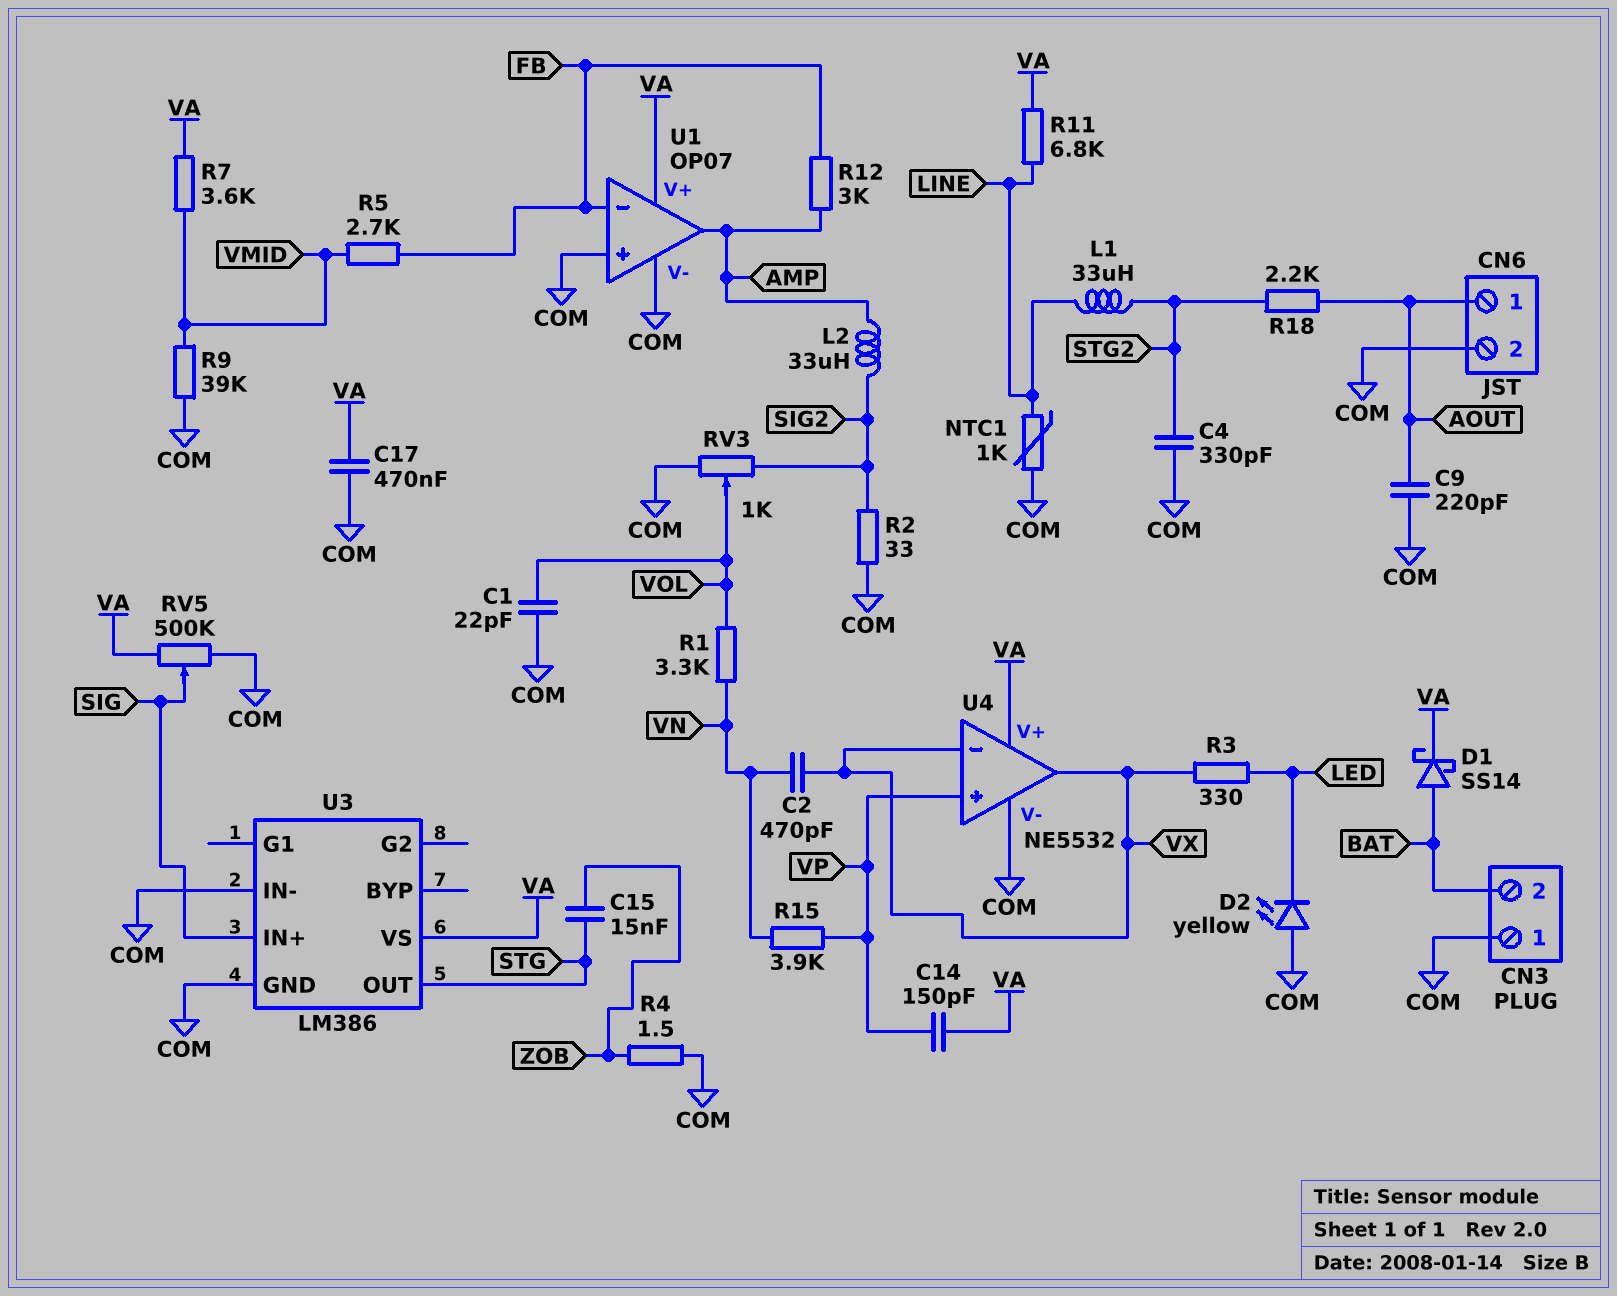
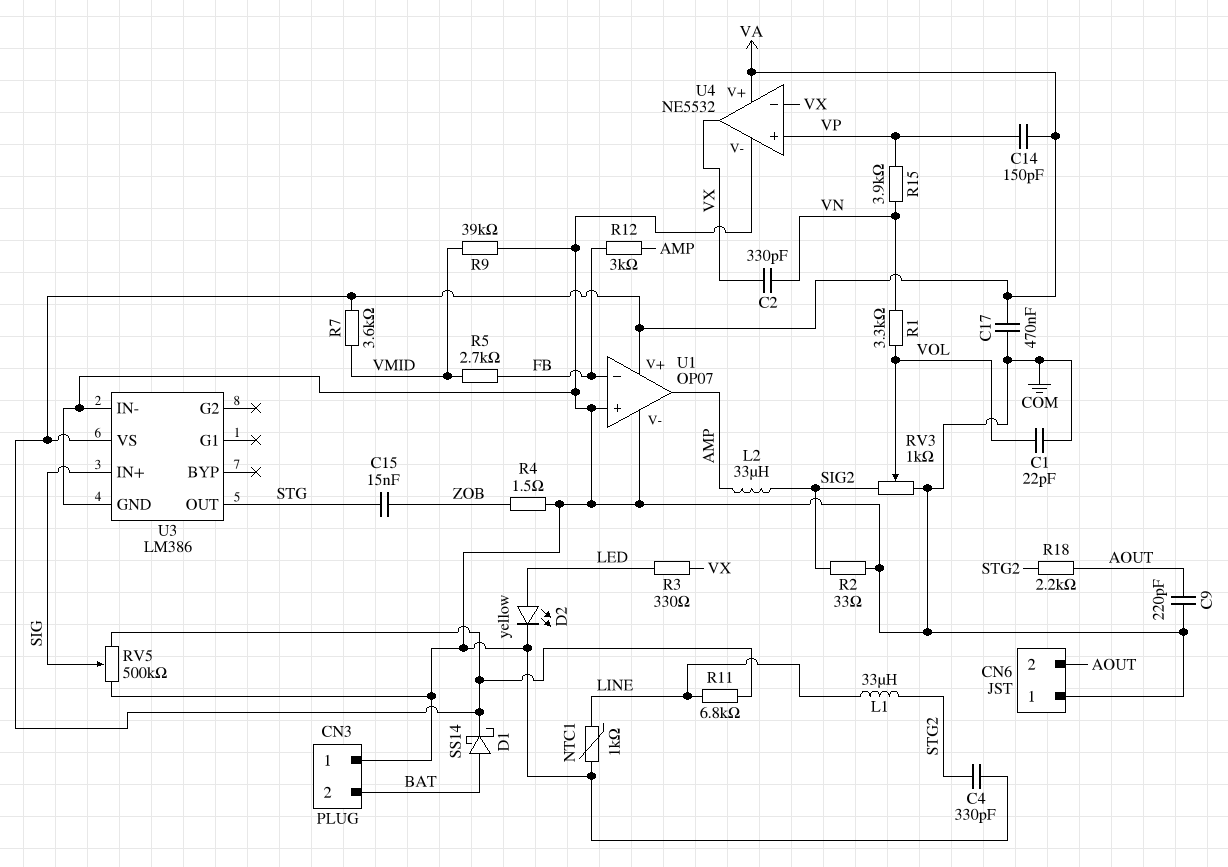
C2: 470pF (VN, VX) -> 330pF (VN, VX)
CN6 pin 1: AOUT -> COM
CN6 pin 2: COM -> AOUT
D2: LED yellow (A COM, K LED) -> LED yellow (A LED, K COM)

